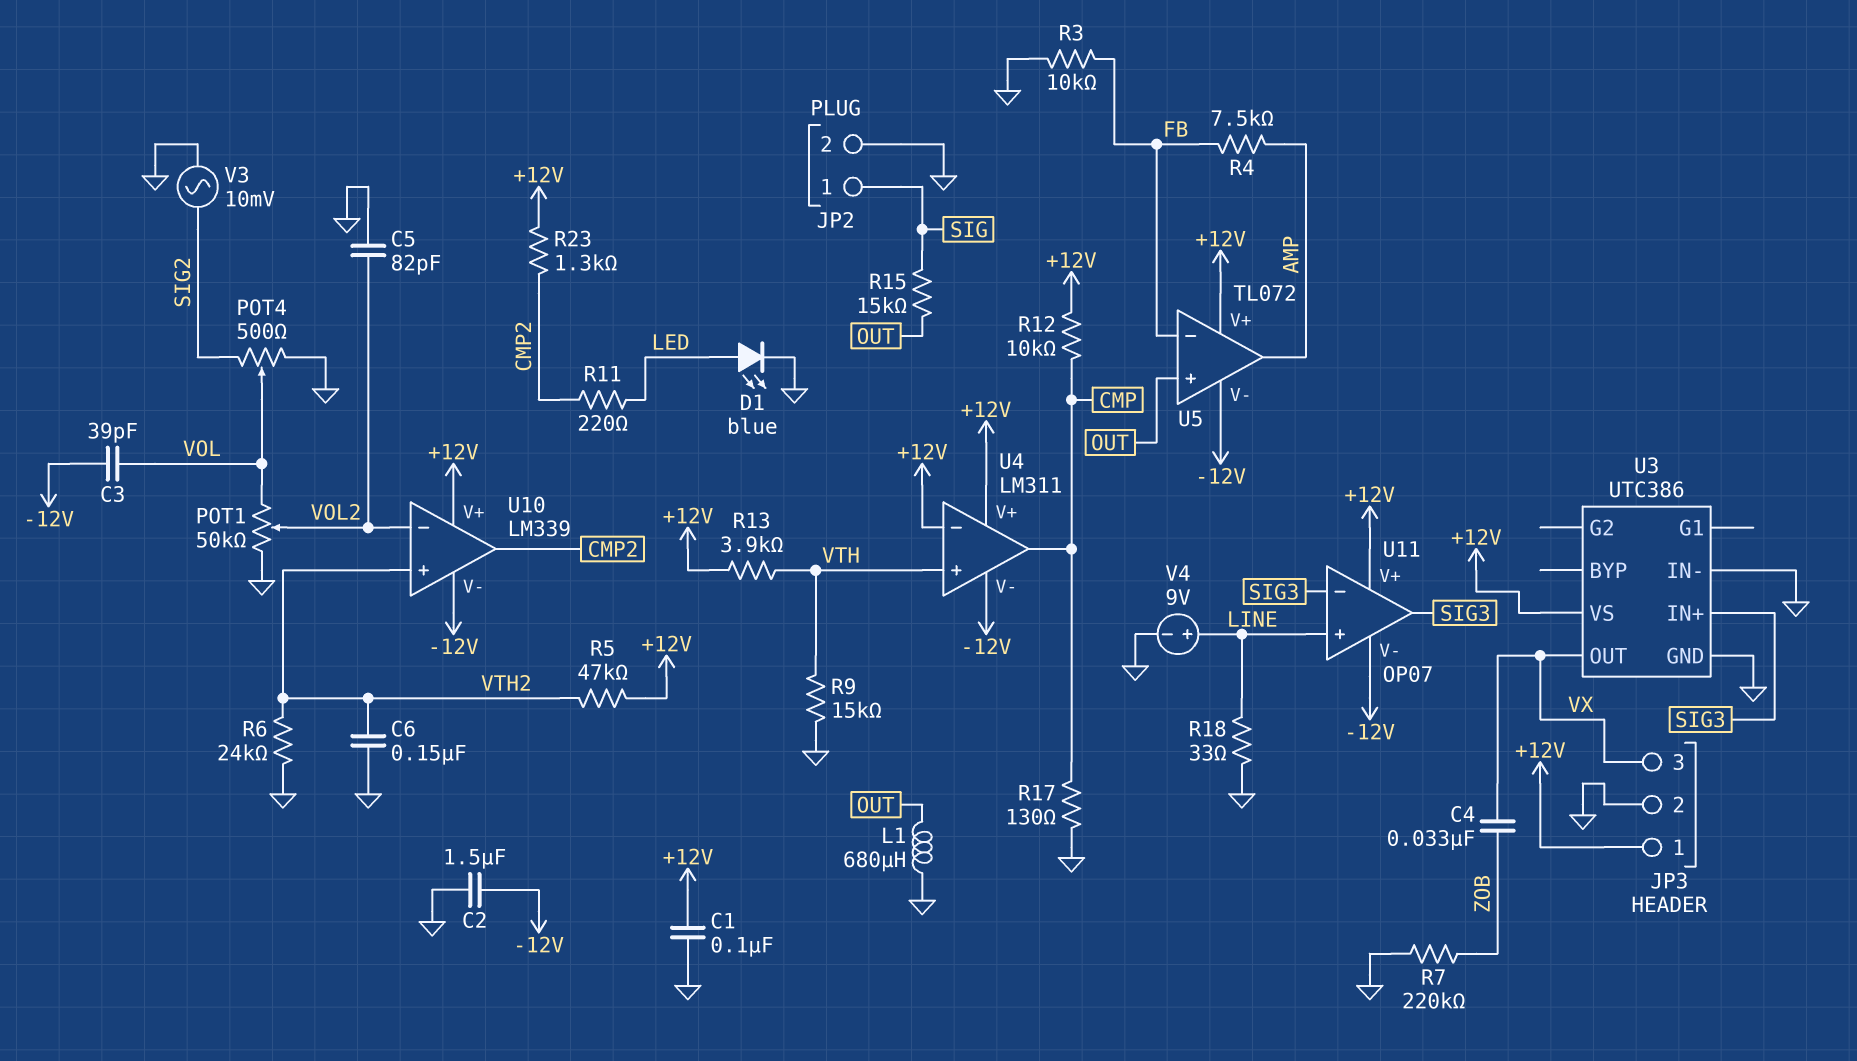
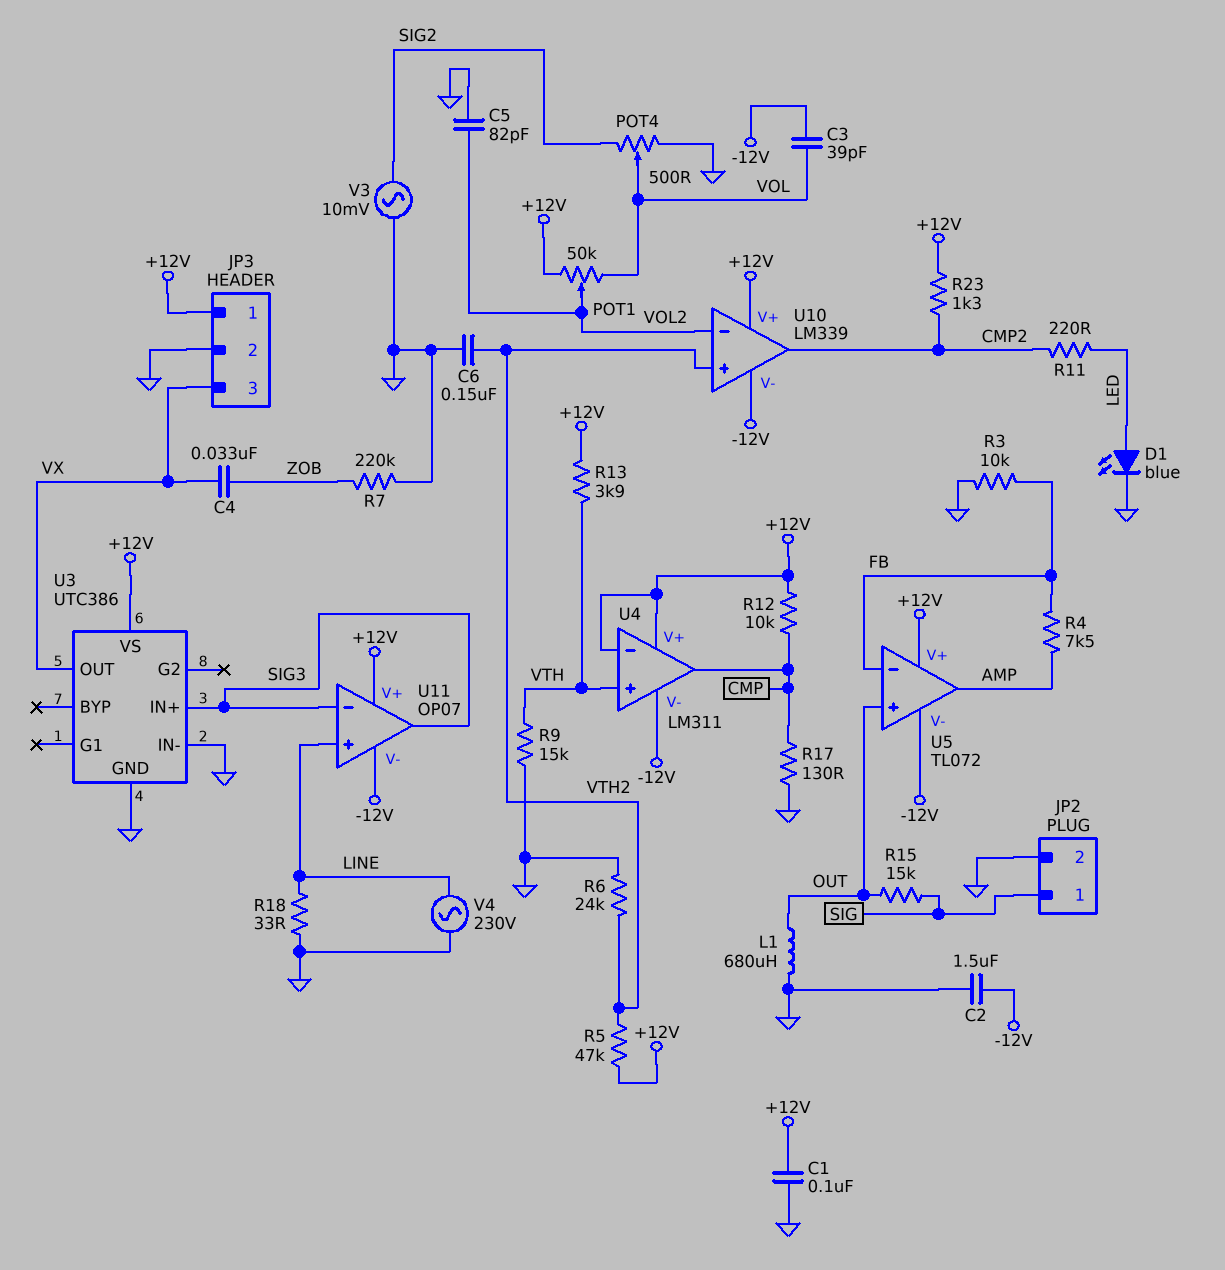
POT1: 50k (GND, VOL, wiper VOL2) -> 50k (+12V, VOL, wiper VOL2)
V4: 9V (plus LINE, minus GND) -> AC 230V (GND, LINE)

